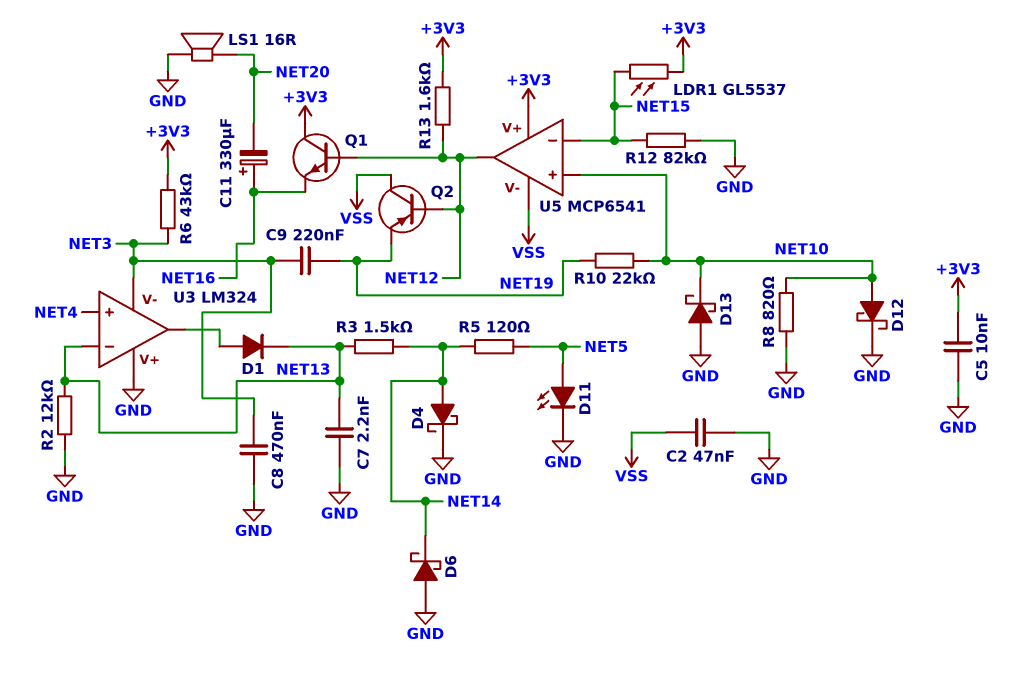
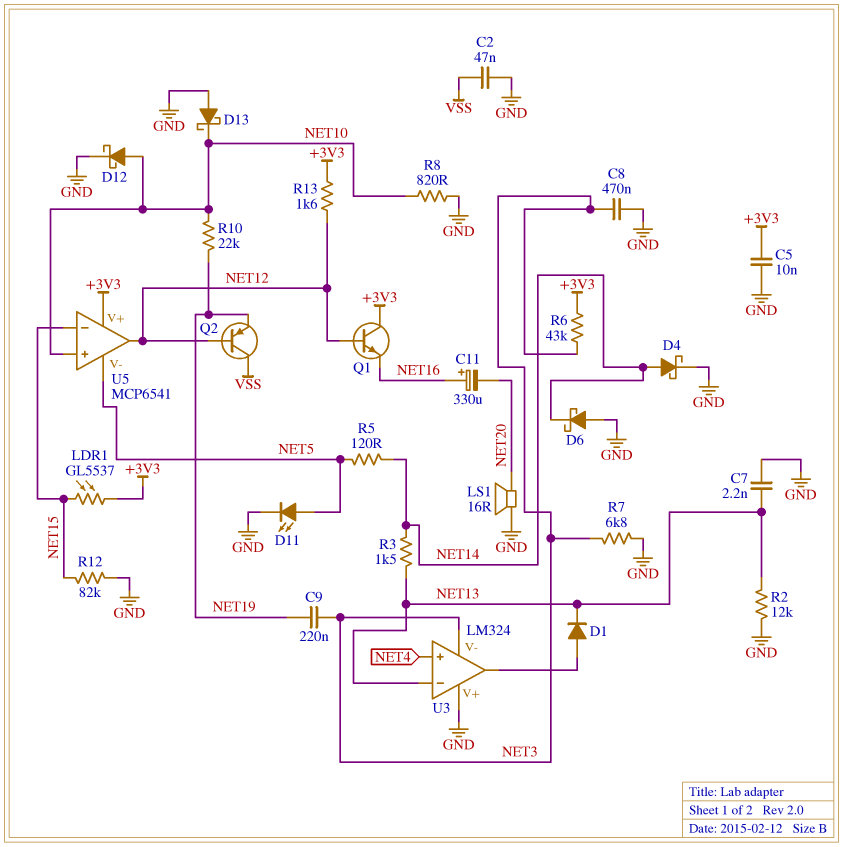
R7: none -> 6.8k (GND, NET3)
U5 pin V-: VSS -> NET5

